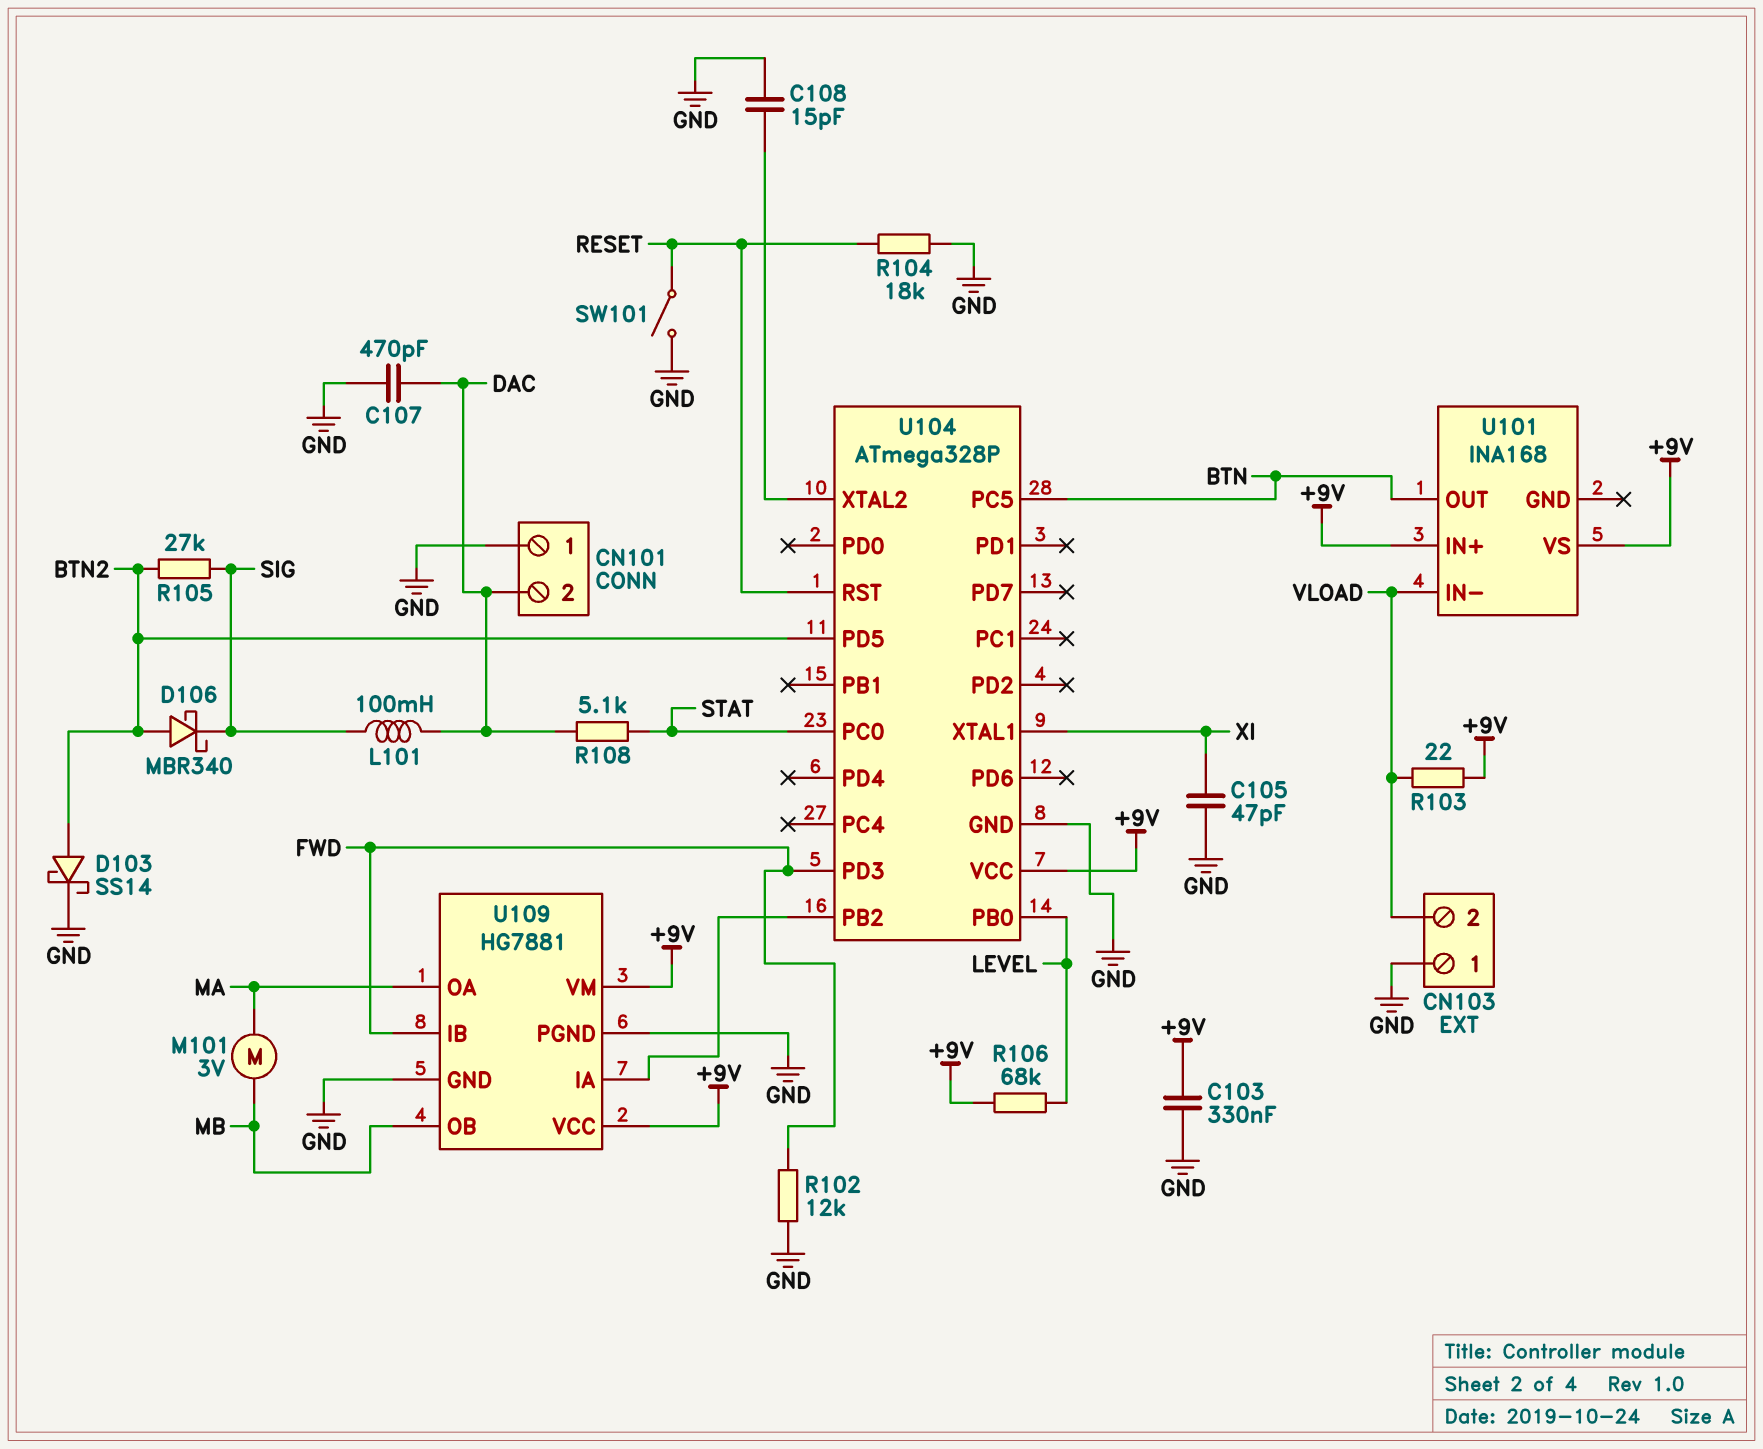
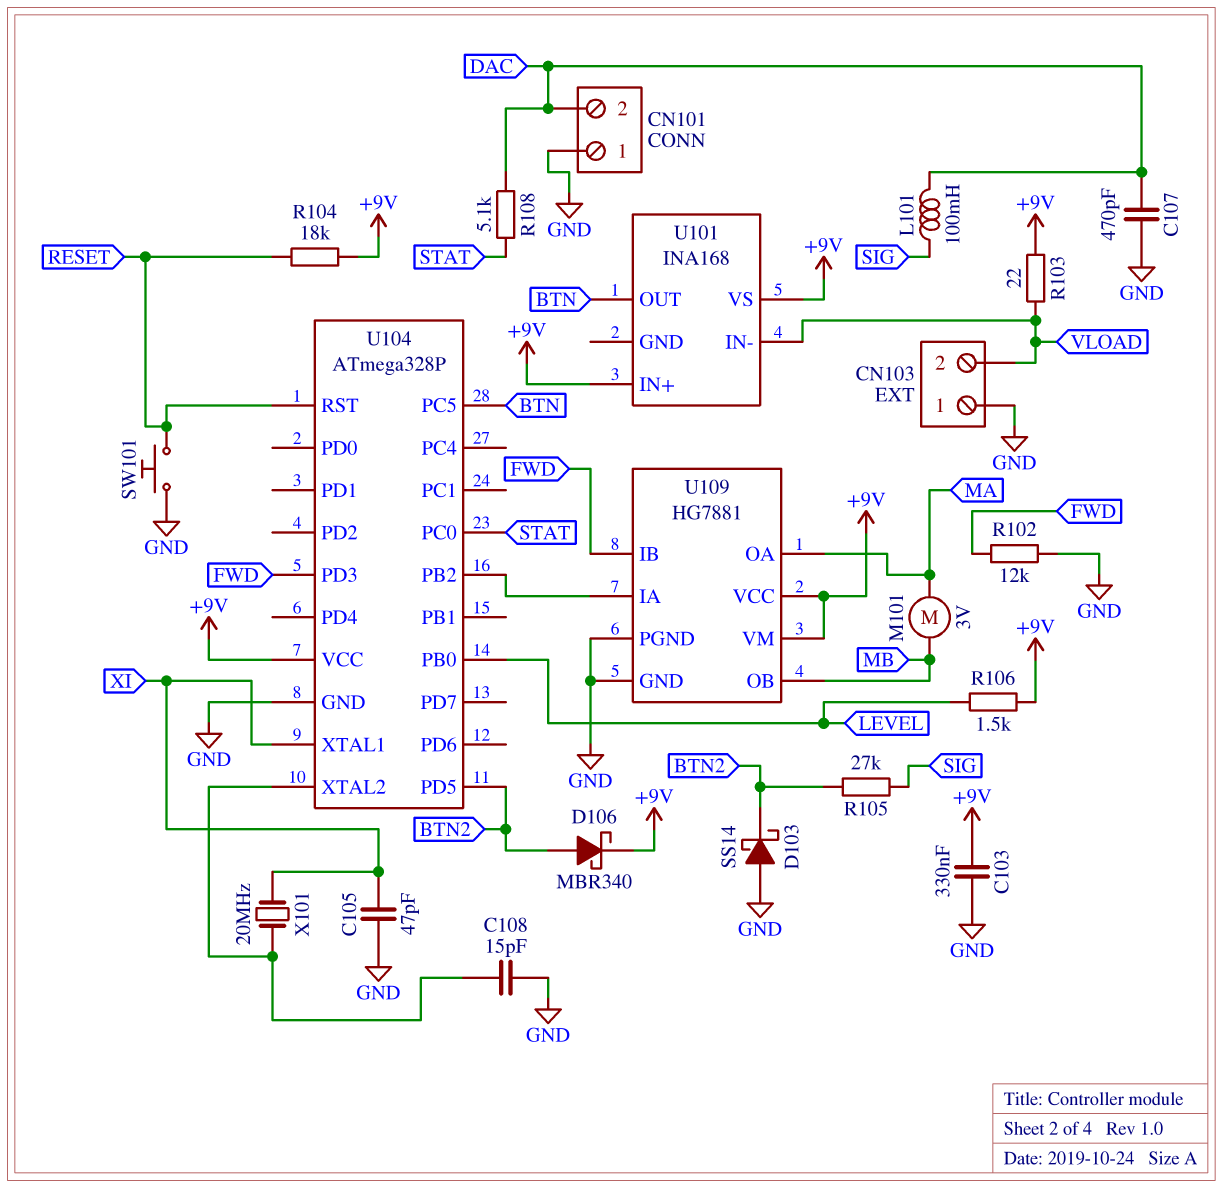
D103: schottky SS14 (A BTN2, K GND) -> schottky SS14 (A GND, K BTN2)
D106: schottky MBR340 (A BTN2, K SIG) -> schottky MBR340 (A BTN2, K +9V)
R104: 18k (GND, RESET) -> 18k (+9V, RESET)
R106: 68k (+9V, LEVEL) -> 1.5k (+9V, LEVEL)
SW101: switch (GND, RESET) -> button (GND, RESET)
X101: none -> 20MHz (U104/XTAL2, XI)

